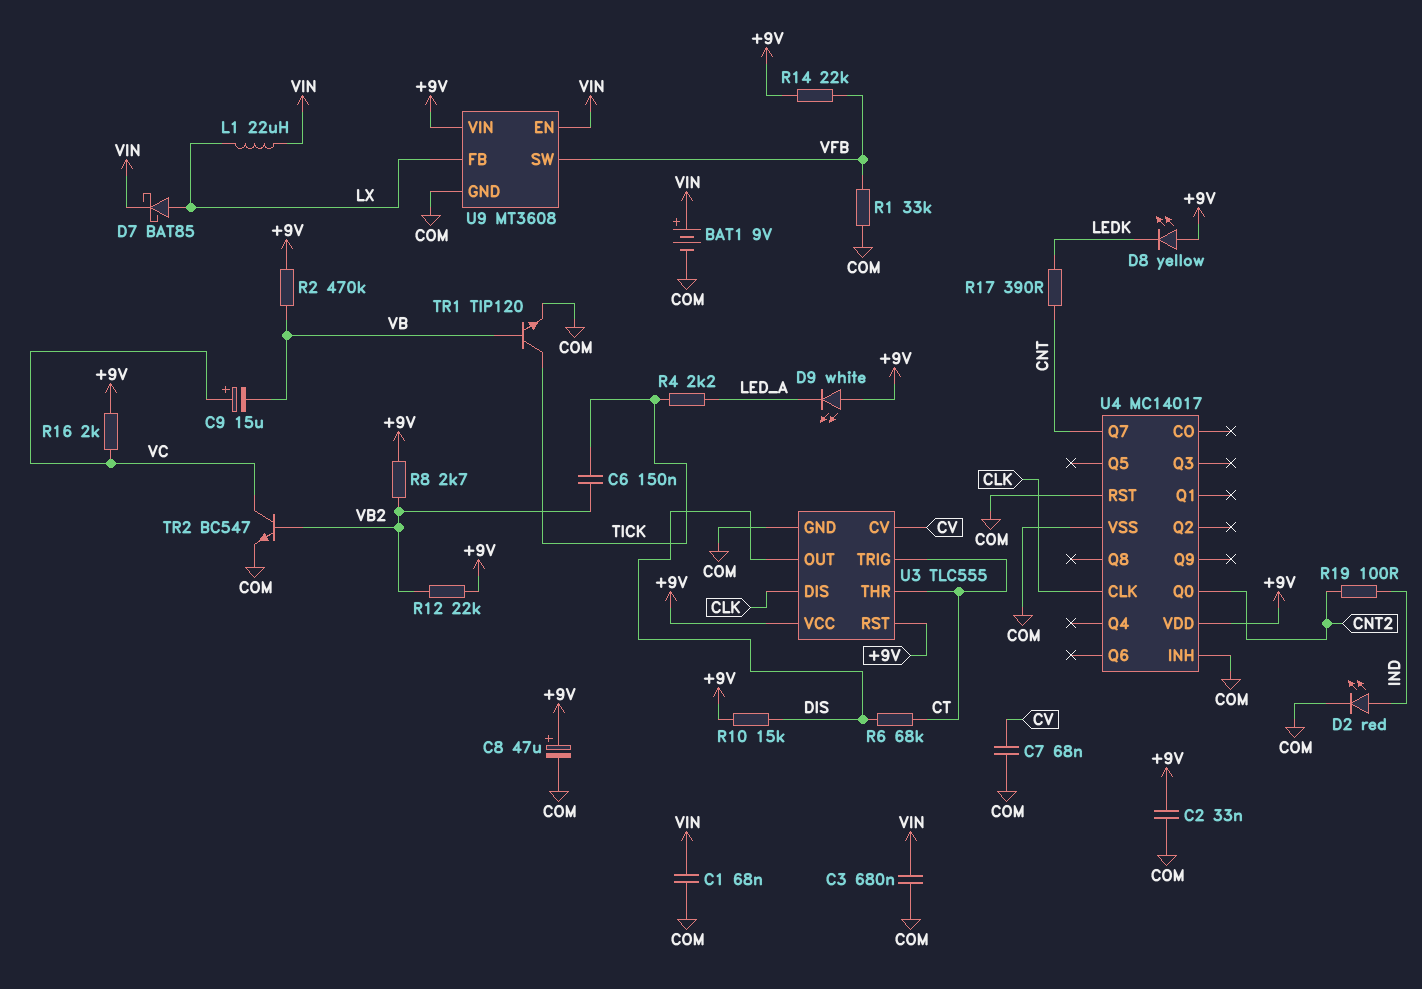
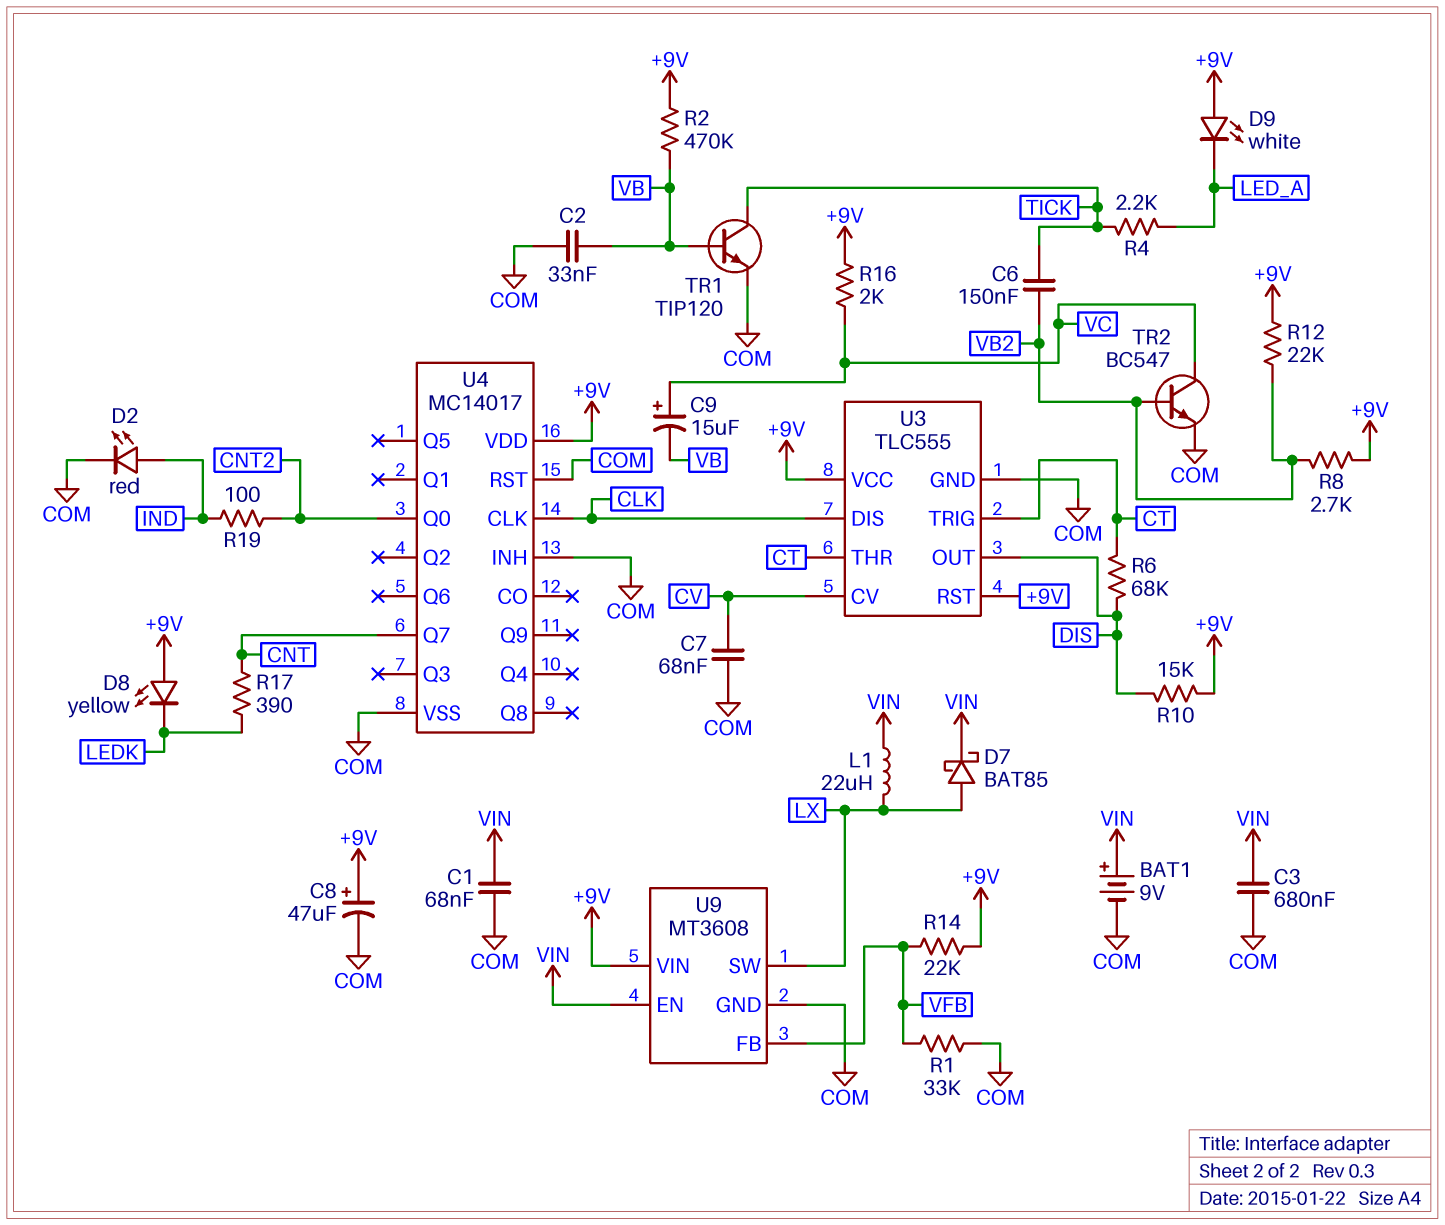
C2: 33nF (+9V, COM) -> 33nF (COM, VB)
U9 pin FB: LX -> VFB
U9 pin SW: VFB -> LX

